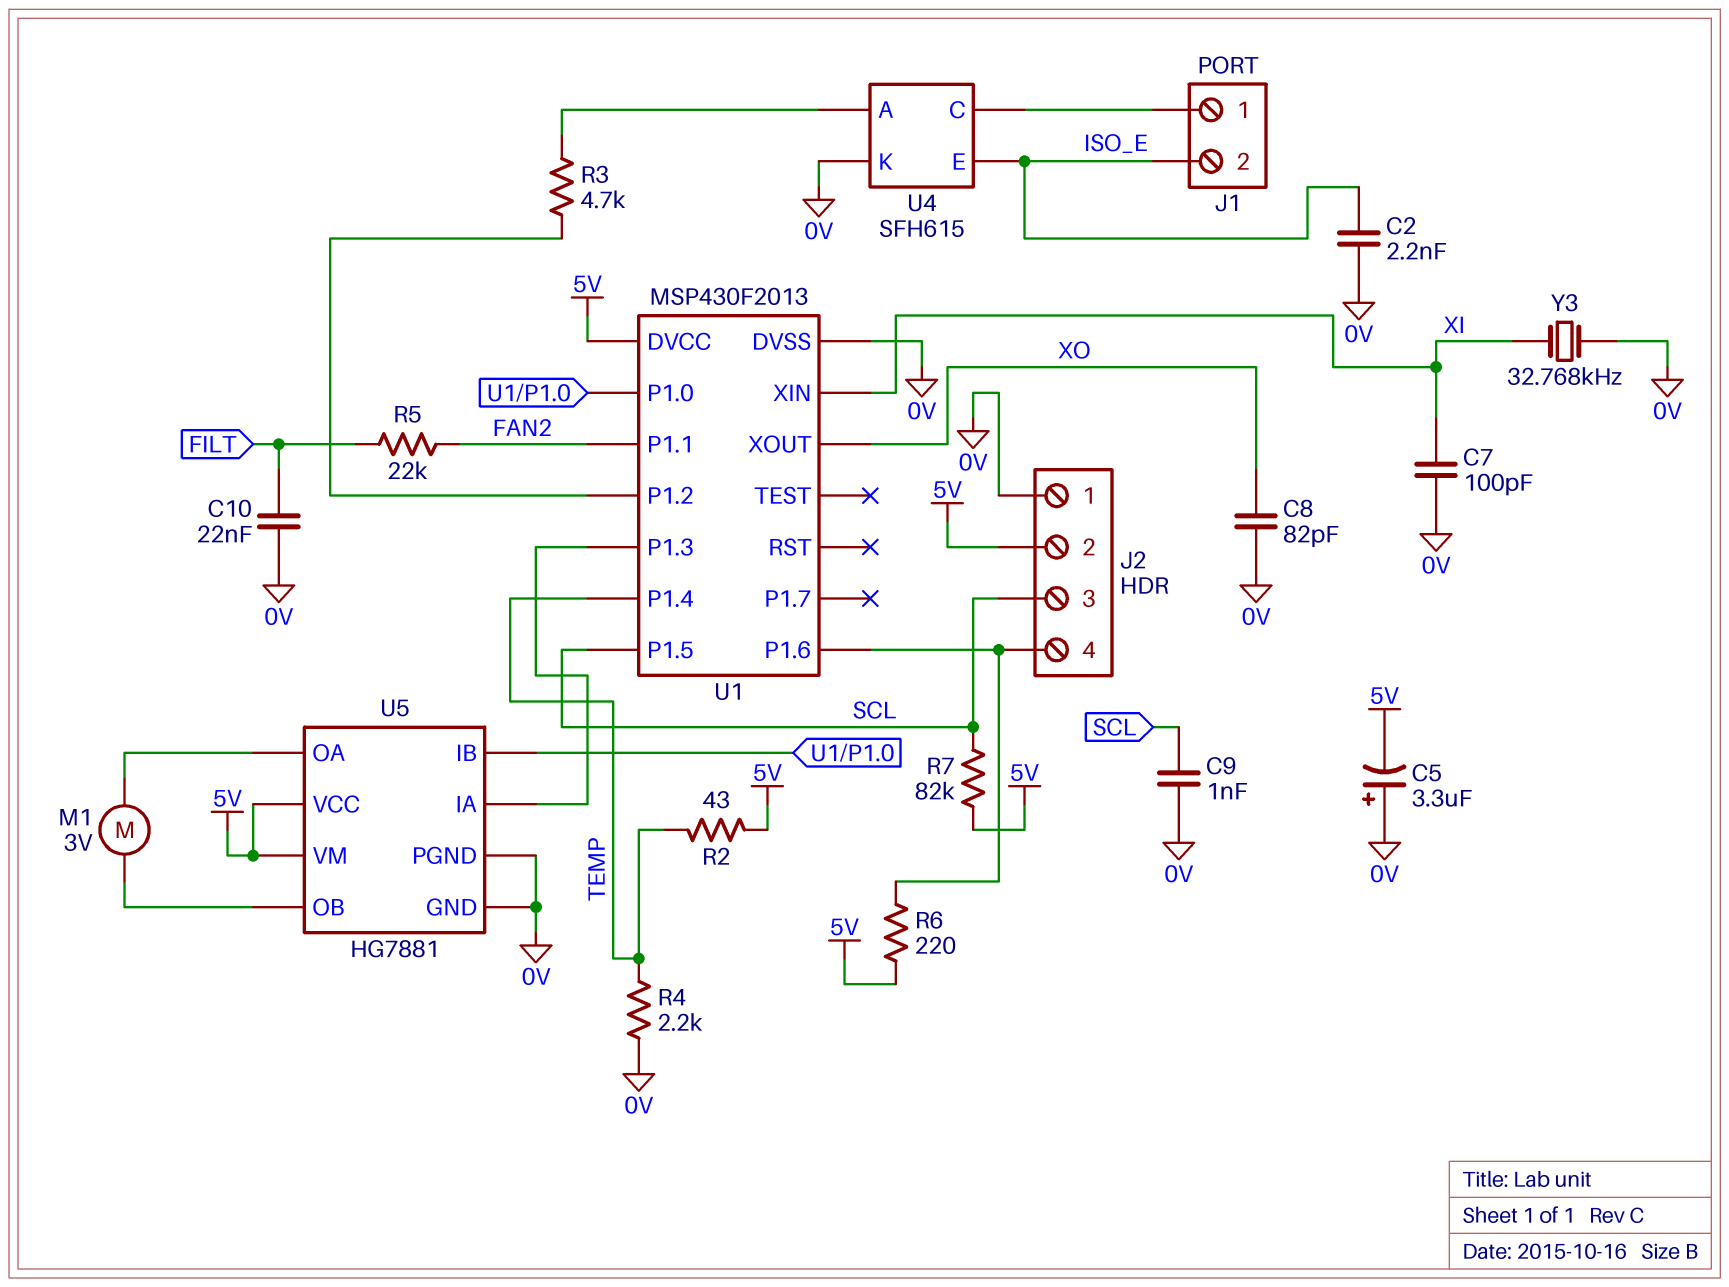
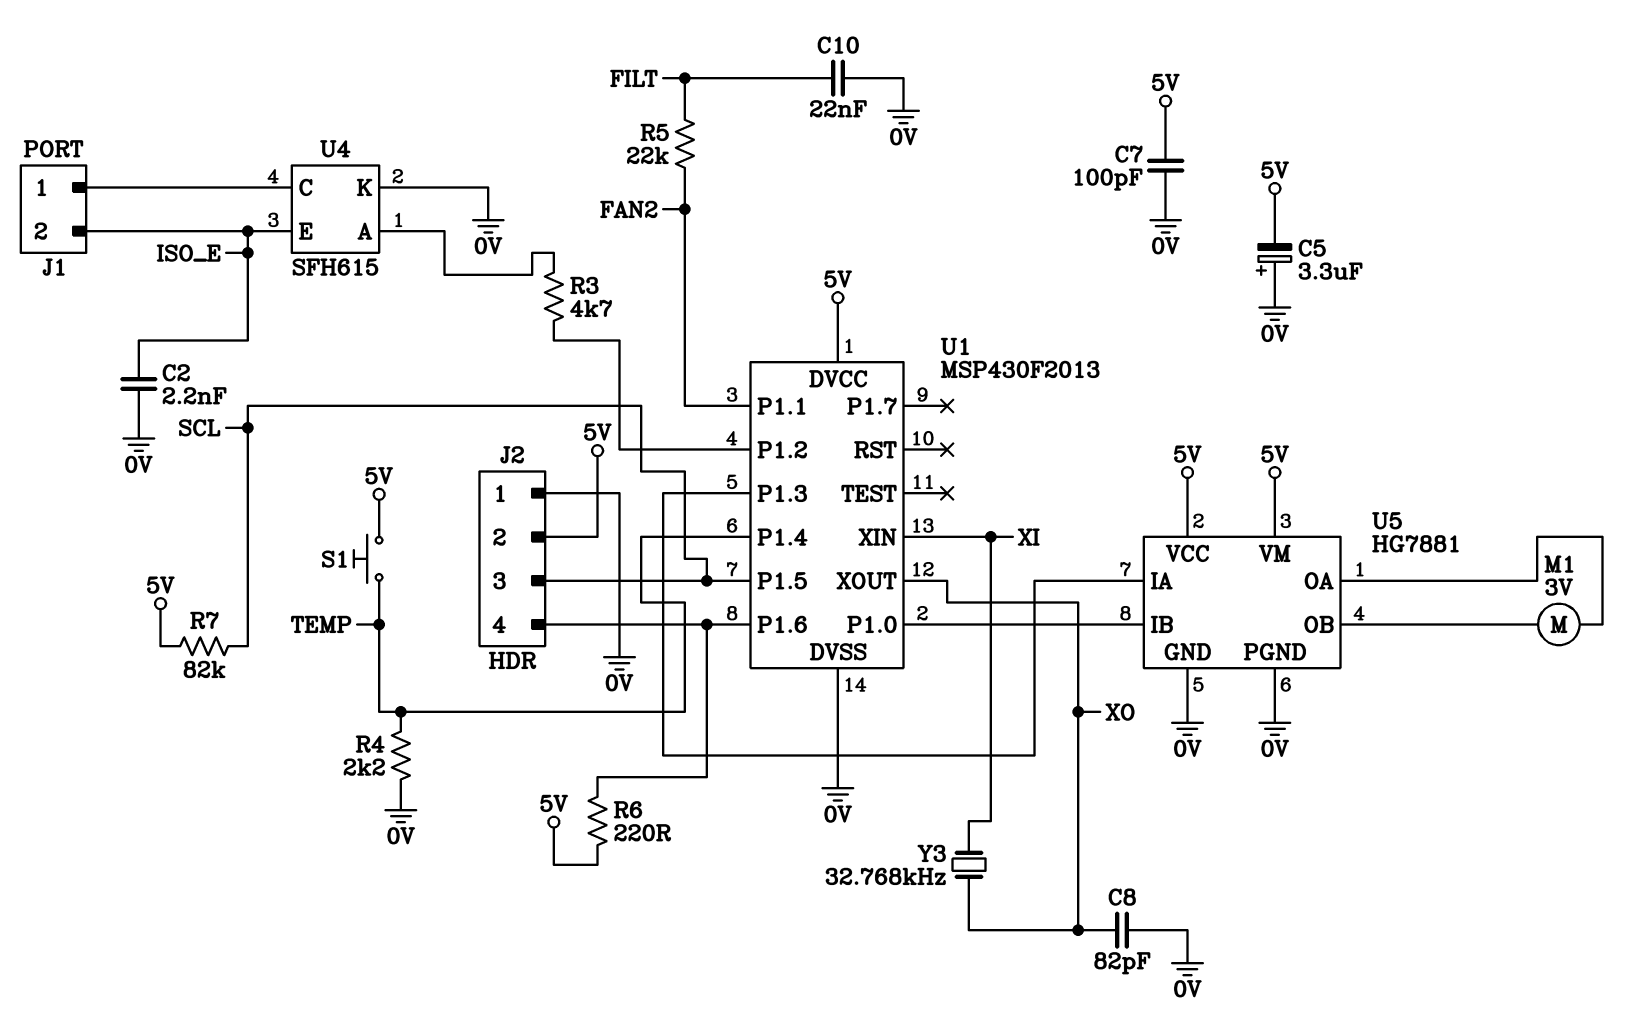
C7: 100pF (0V, XI) -> 100pF (0V, 5V)
C9: 1nF (0V, SCL) -> none
R2: 43 (5V, TEMP) -> none
S1: none -> button (5V, TEMP)
Y3: 32.768kHz (0V, XI) -> 32.768kHz (XI, XO)

